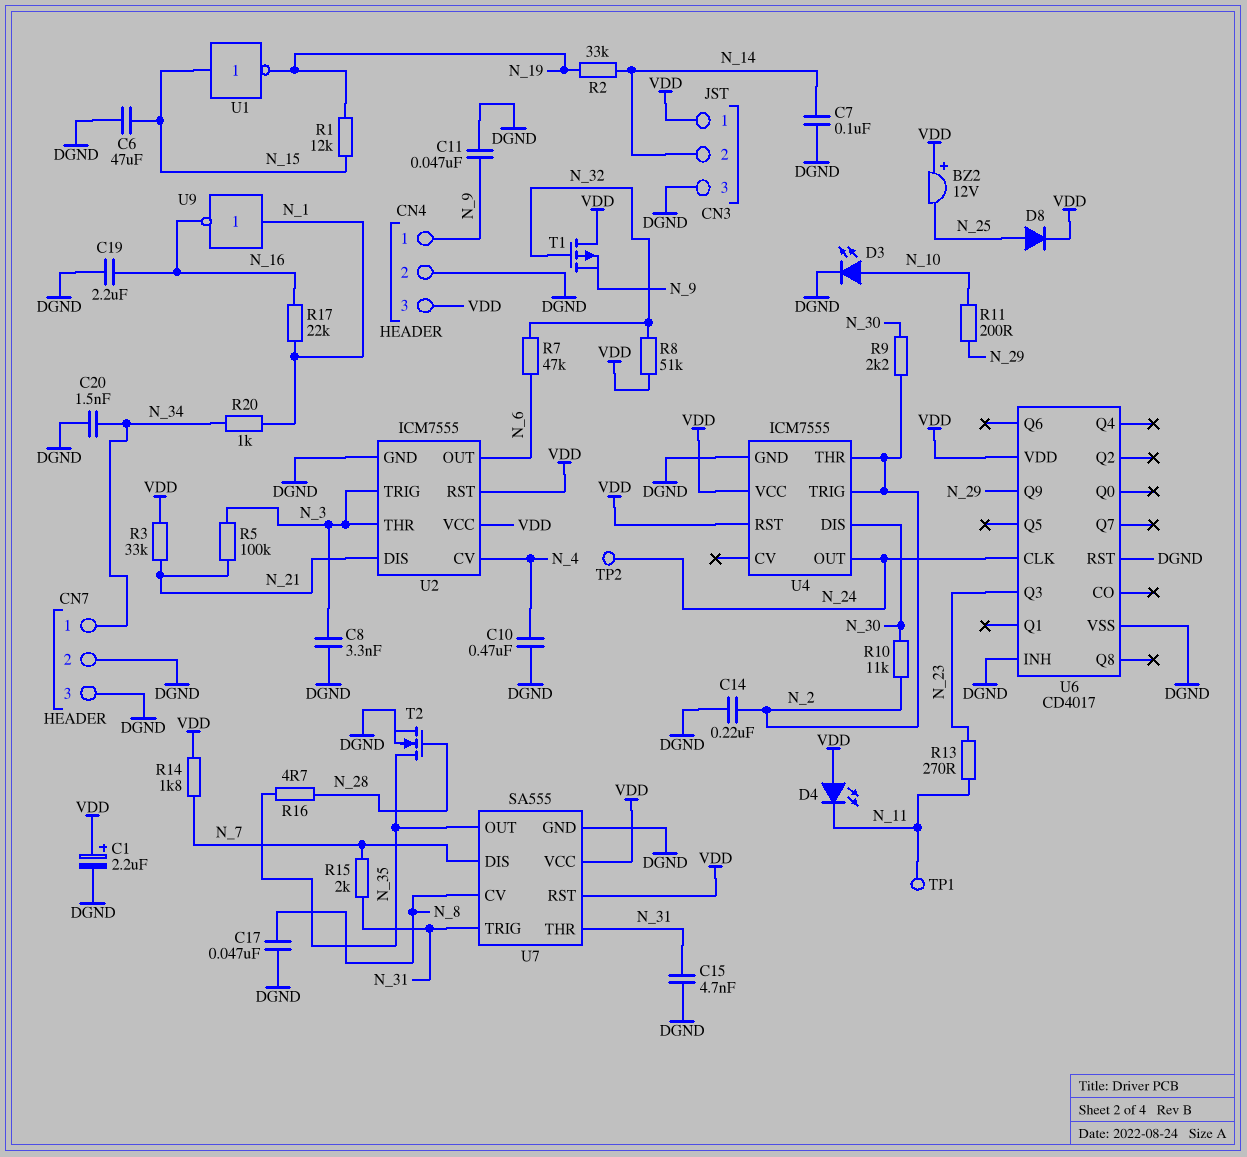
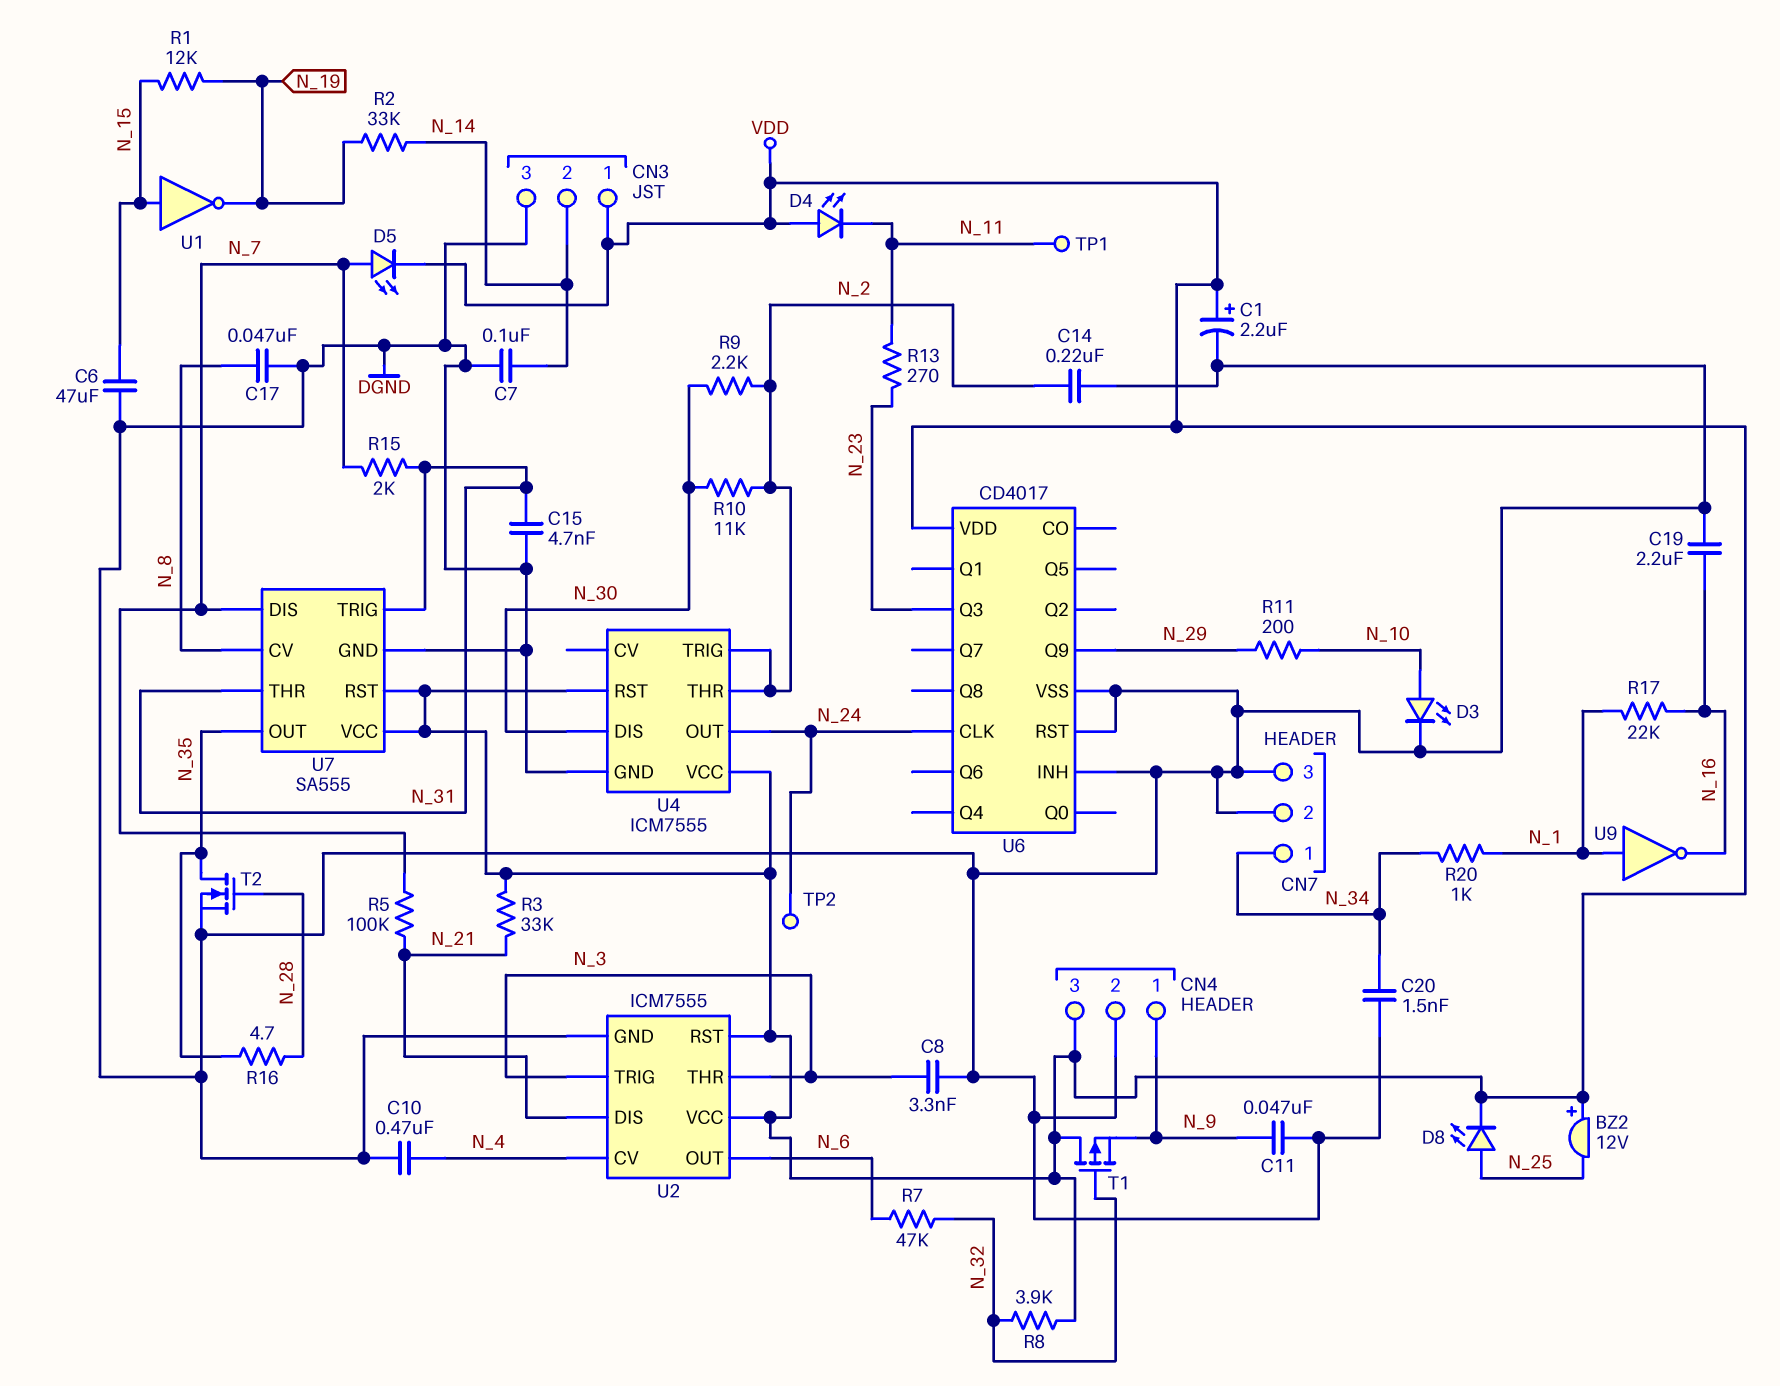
D5: none -> LED (A N_7, K VDD)
D8: diode (A N_25, K VDD) -> LED (A N_25, K VDD)
R5: 100k (N_3, N_21) -> 100k (N_7, N_21)
R8: 51k (N_32, VDD) -> 3.9k (N_32, VDD)
R14: 1.8k (N_7, VDD) -> none

